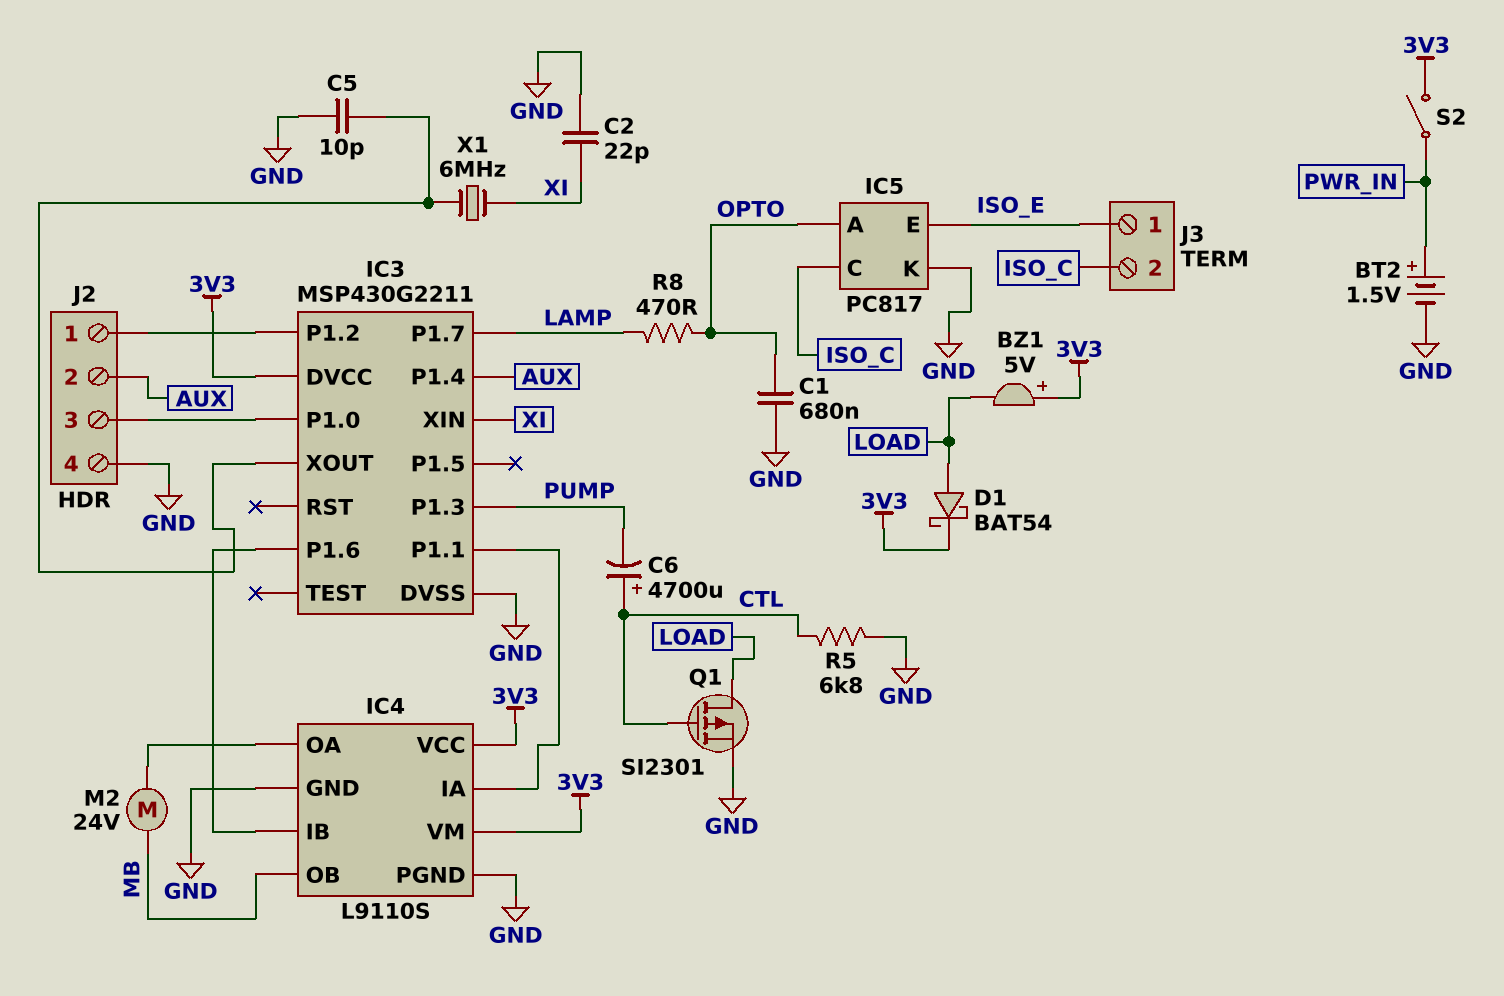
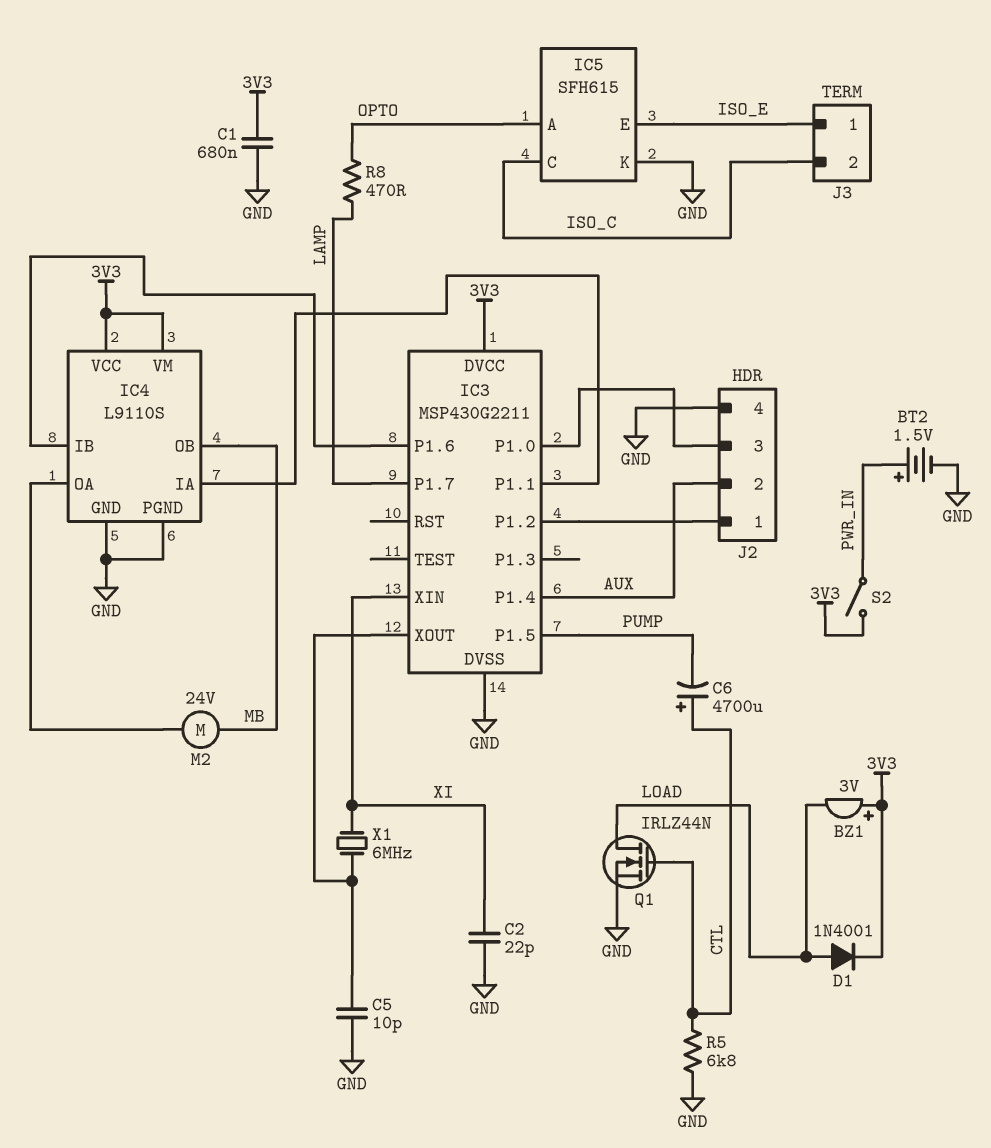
BZ1: buzzer 5V (plus 3V3, minus LOAD) -> buzzer 3V (plus 3V3, minus LOAD)
C1: 680nF (GND, OPTO) -> 680nF (3V3, GND)
D1: schottky BAT54 (A LOAD, K 3V3) -> diode 1N4001 (A LOAD, K 3V3)
IC3 pin P1.3: PUMP -> none
IC3 pin P1.5: none -> PUMP
IC5: PC817 -> SFH615
Q1: PMOS SI2301 (G CTL, D LOAD, S GND) -> NMOS IRLZ44N (G CTL, D LOAD, S GND)

